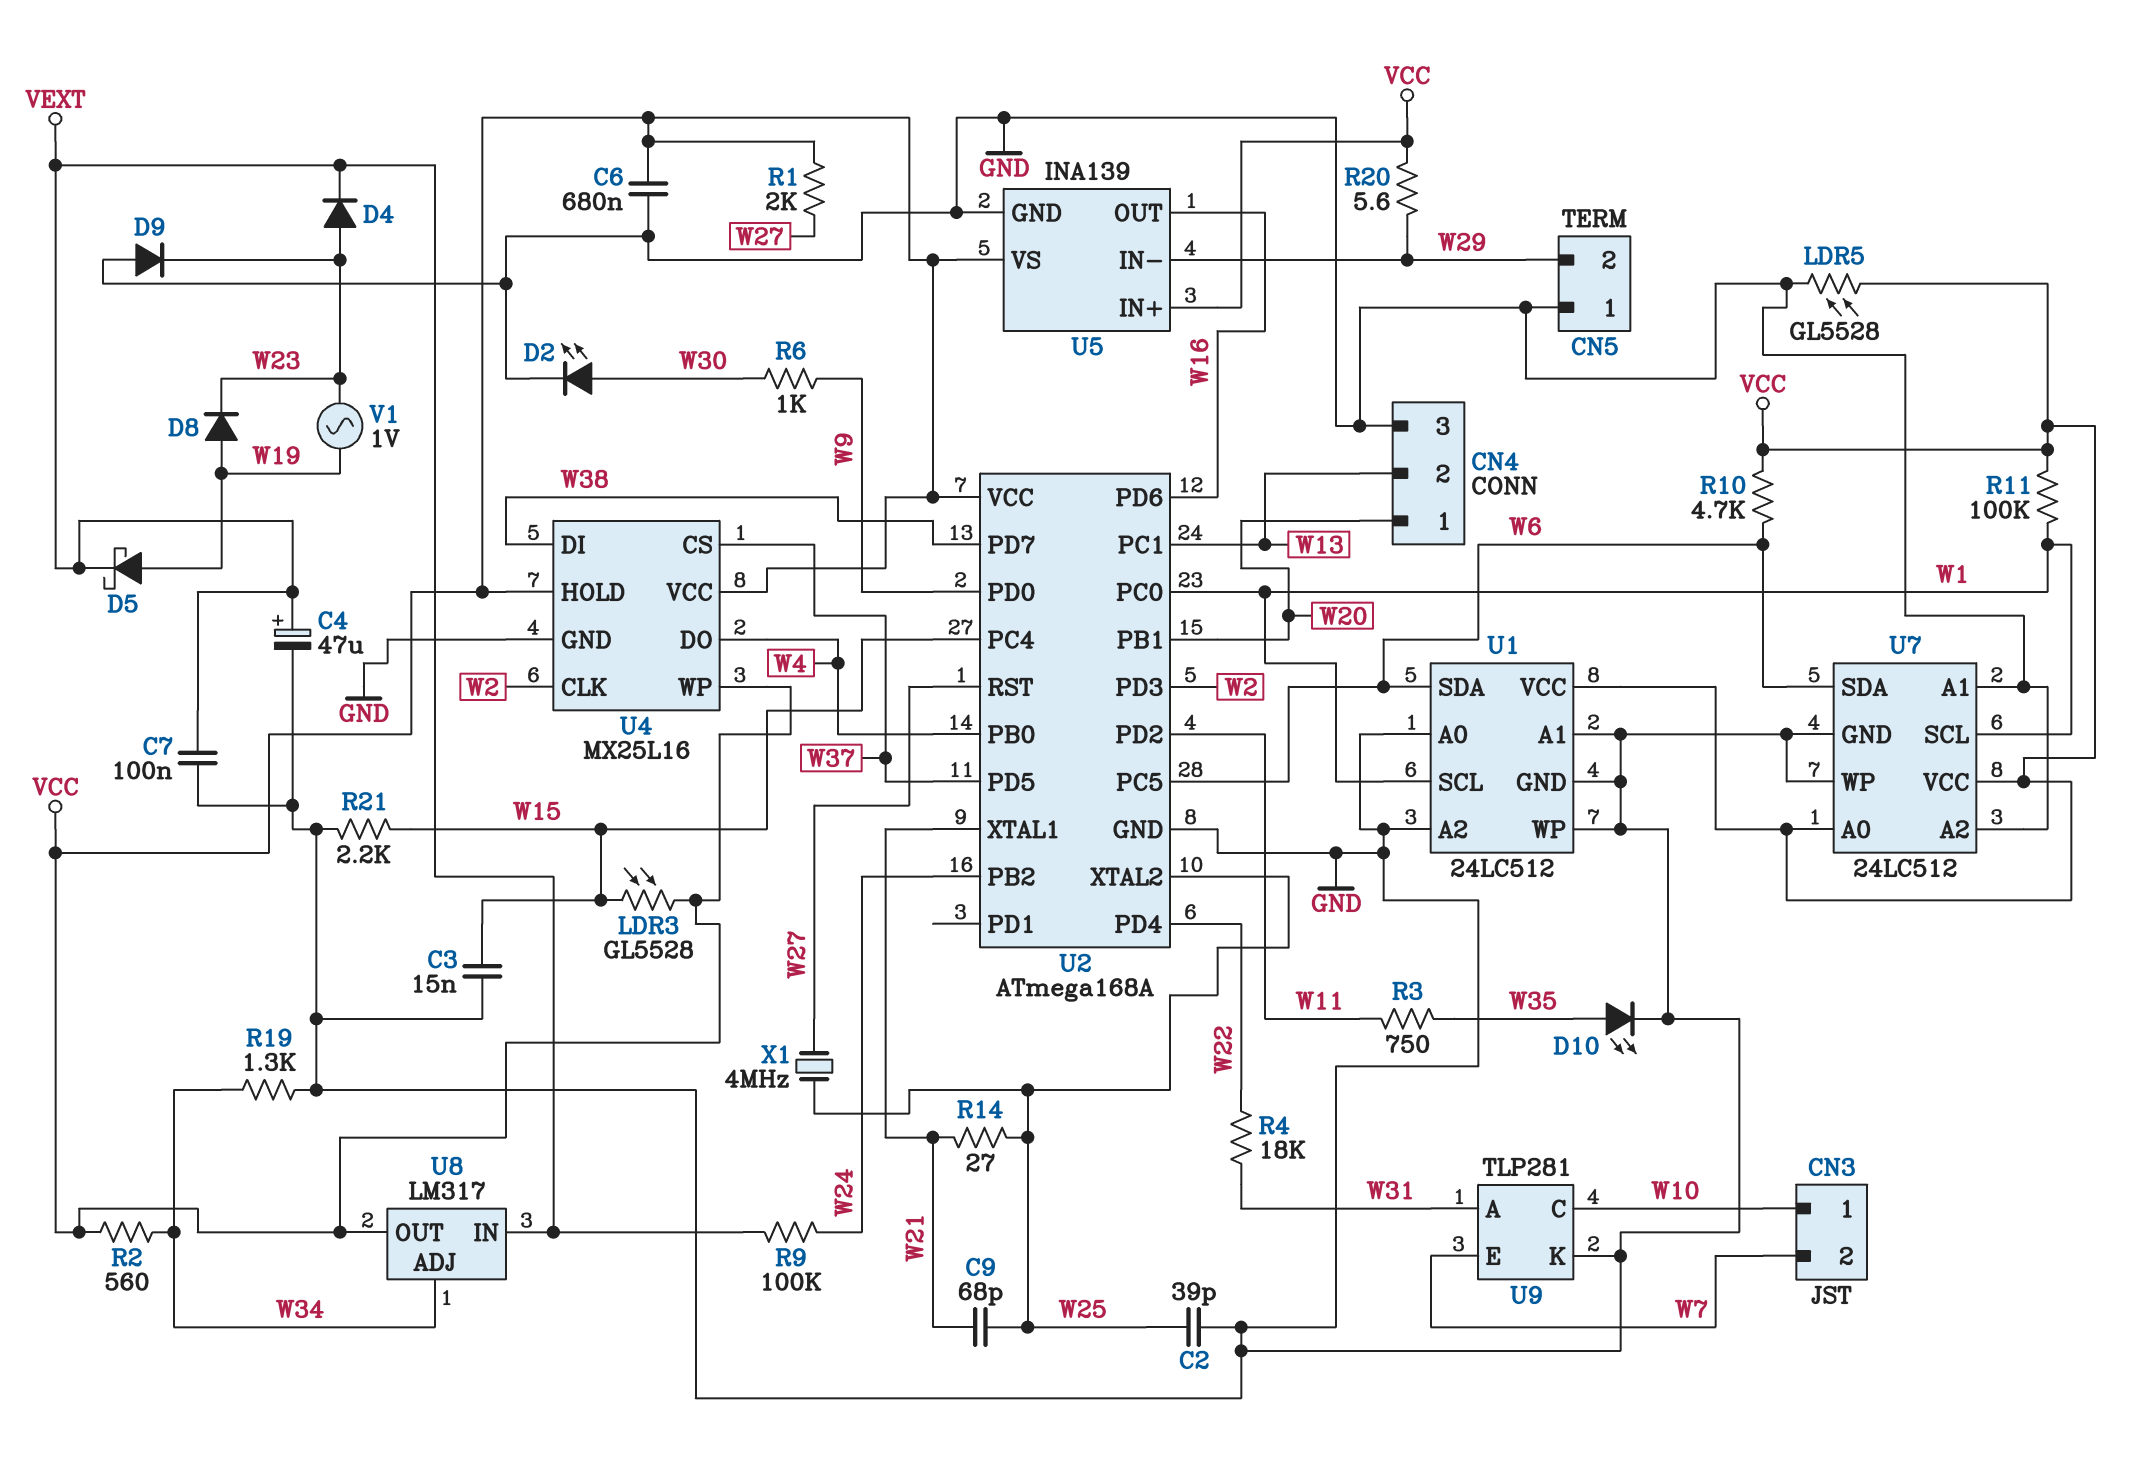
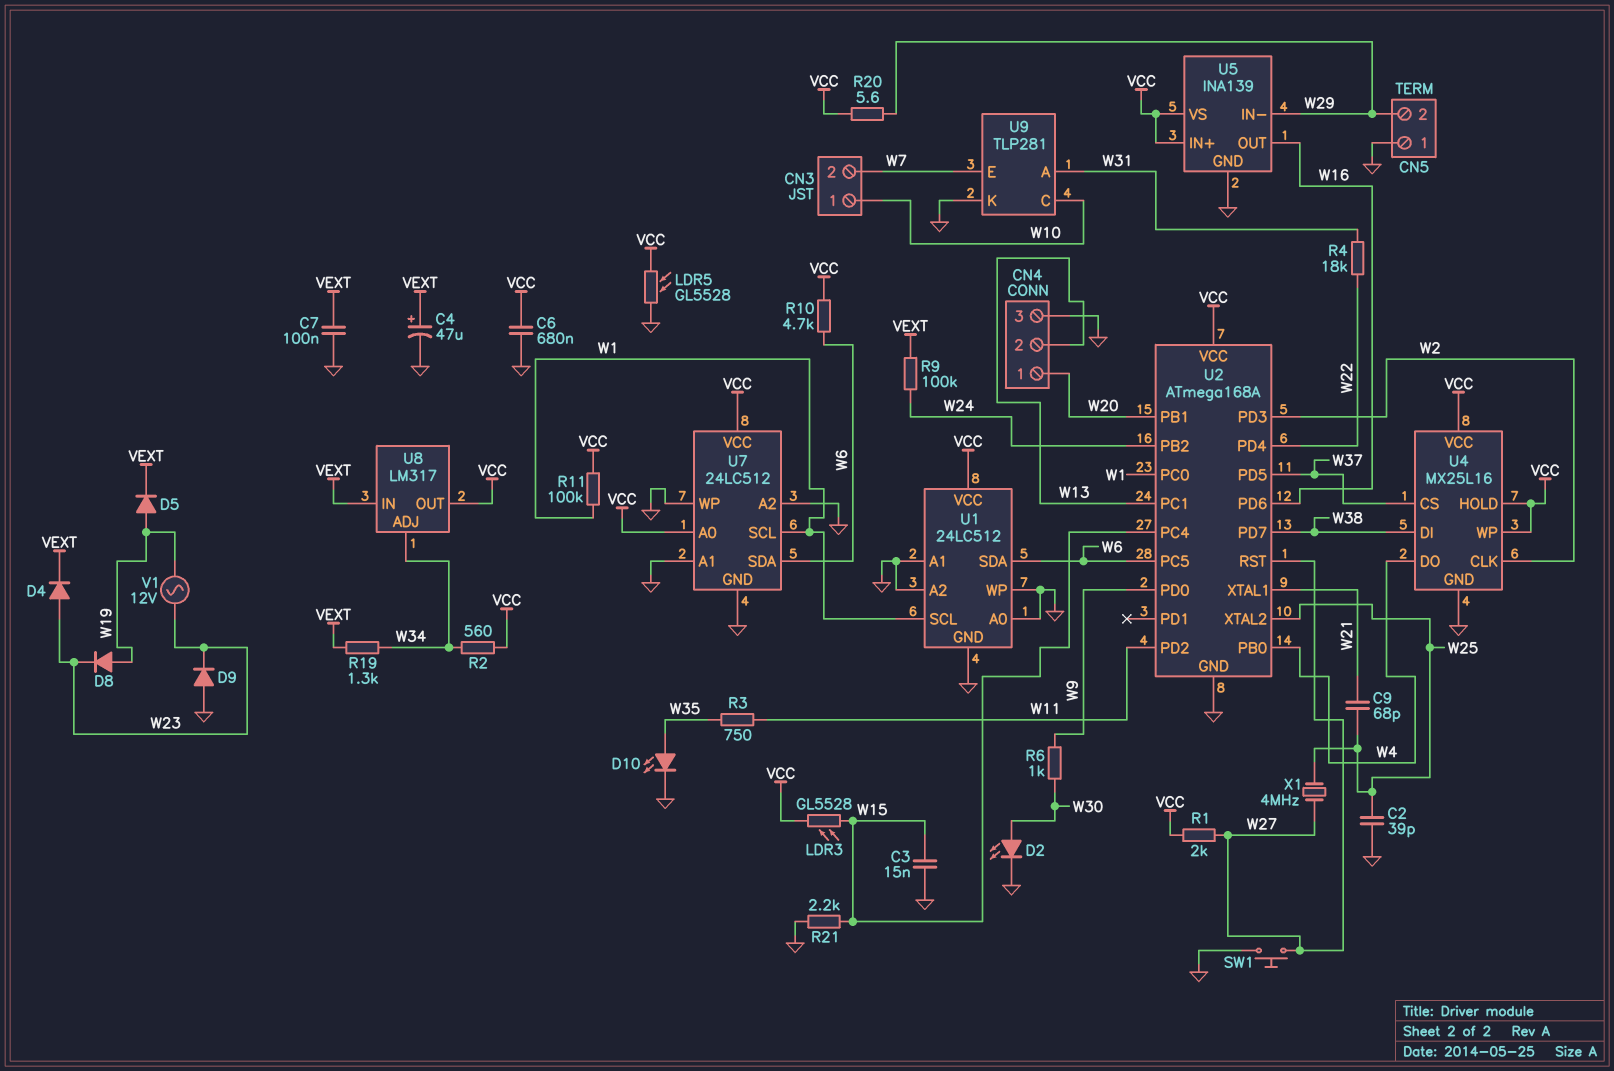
D5: schottky (A W19, K VEXT) -> diode (A W19, K VEXT)
R14: 27 (W21, W25) -> none
R19: 1.3k (GND, W34) -> 1.3k (VEXT, W34)
SW1: none -> button (GND, W27)
V1: AC 1V (W19, W23) -> AC 12V (W19, W23)

